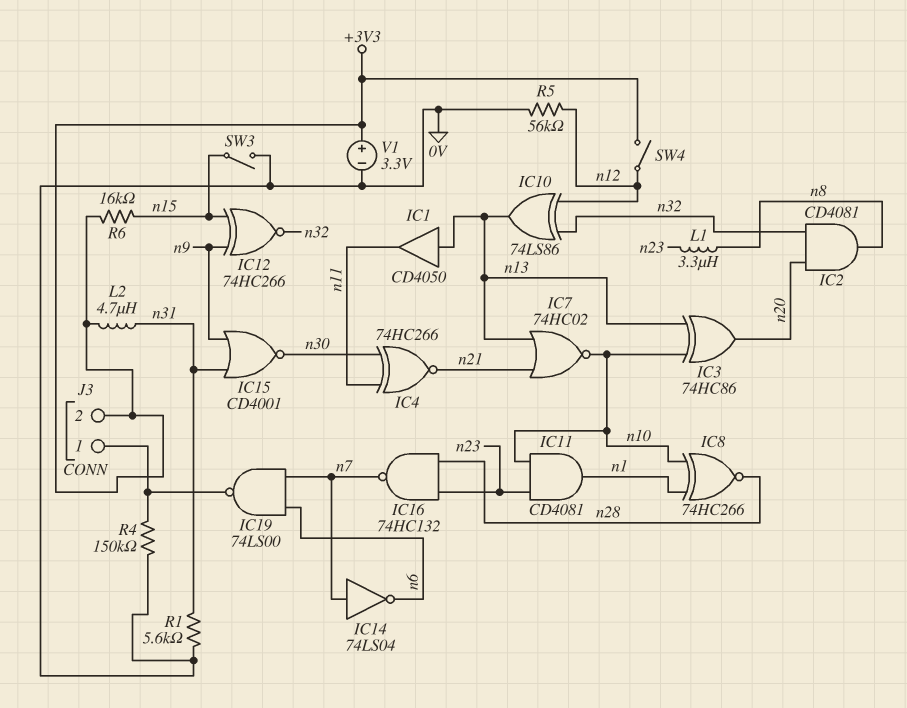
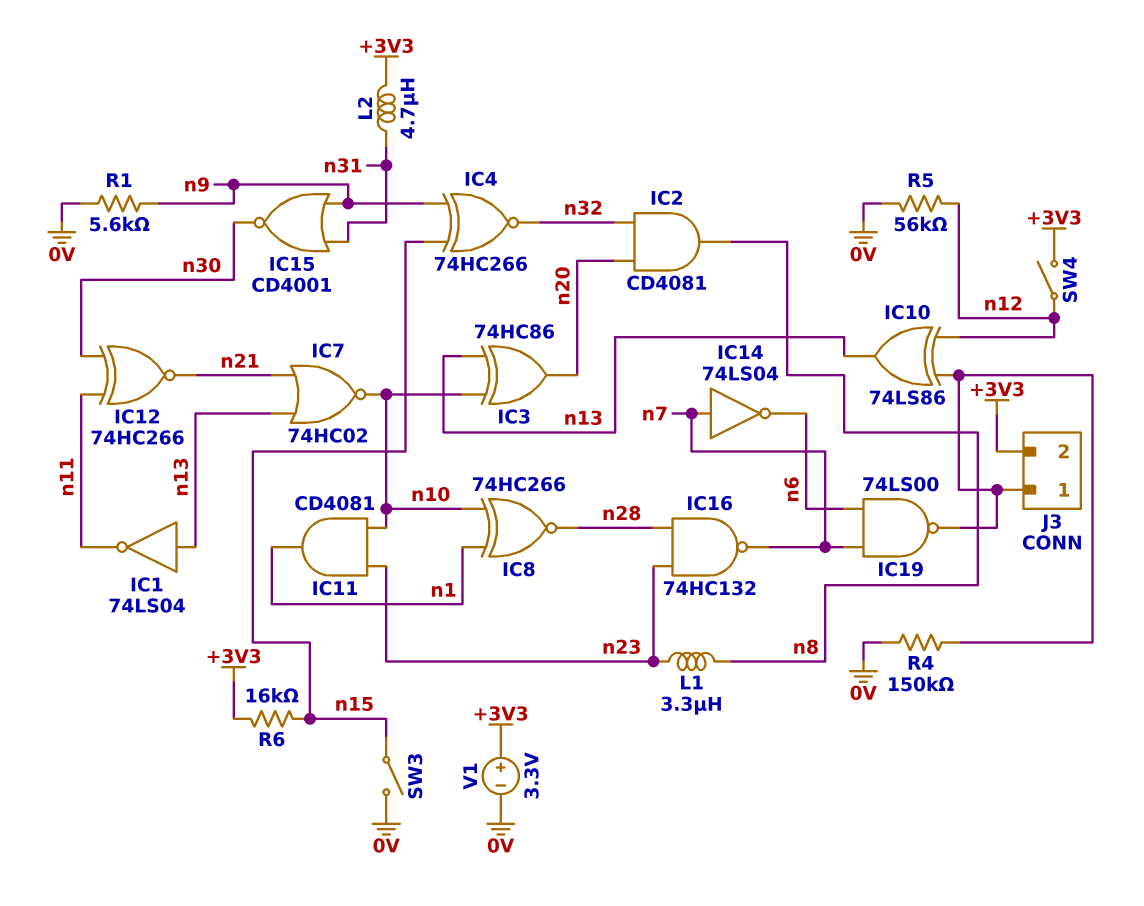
IC1: buffer CD4050 (in n13, out n11) -> NOT 74LS04 (in n13, out n11)
IC4: XNOR 74HC266 (in n11, in n30, out n21) -> XNOR 74HC266 (in n9, in n15, out n32)
IC10: XOR 74LS86 (in n12, in n32, out n13) -> XOR 74LS86 (in J3/1, in n12, out n13)
IC12: XNOR 74HC266 (in n9, in n15, out n32) -> XNOR 74HC266 (in n11, in n30, out n21)
R1: 5.6k (0V, n31) -> 5.6k (0V, n9)

